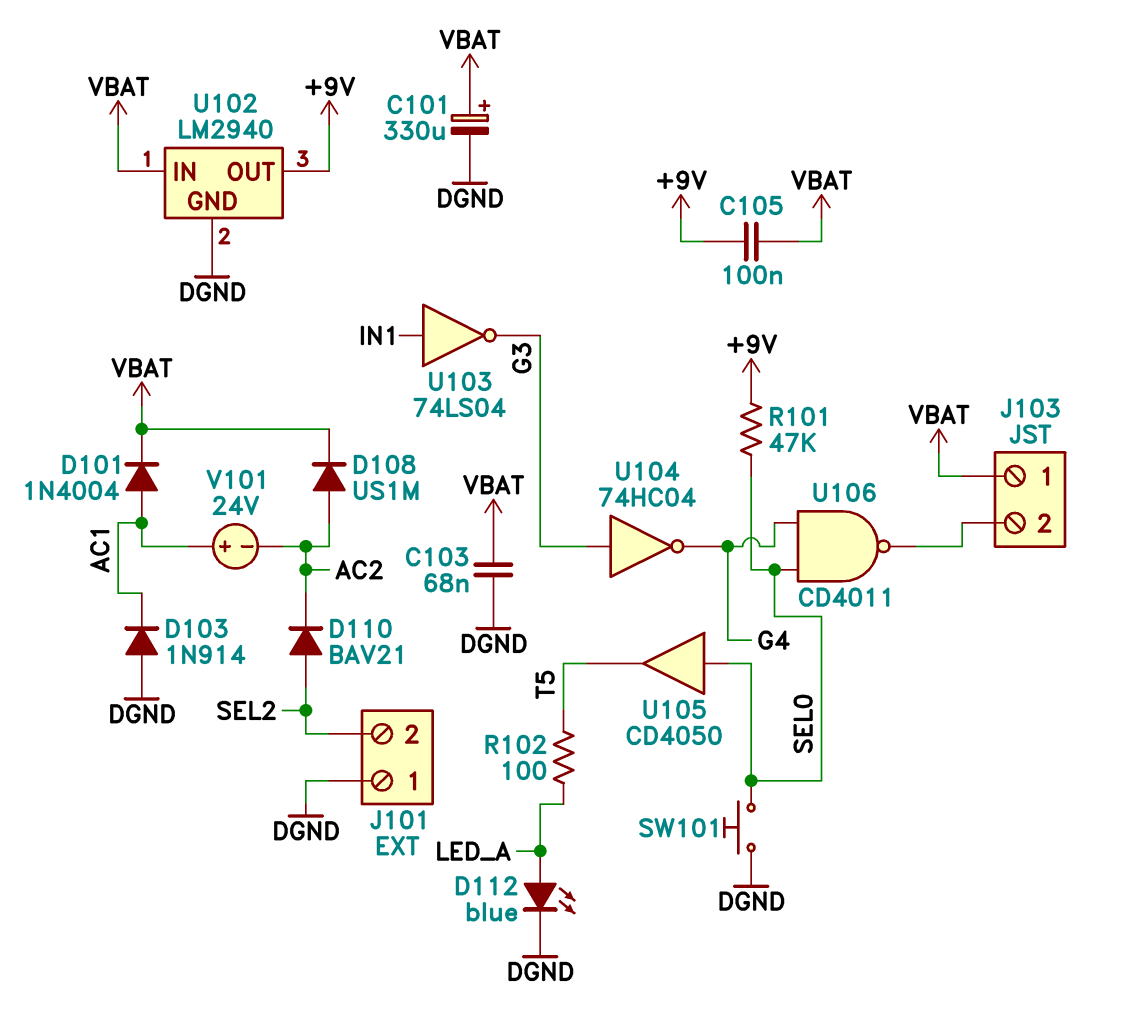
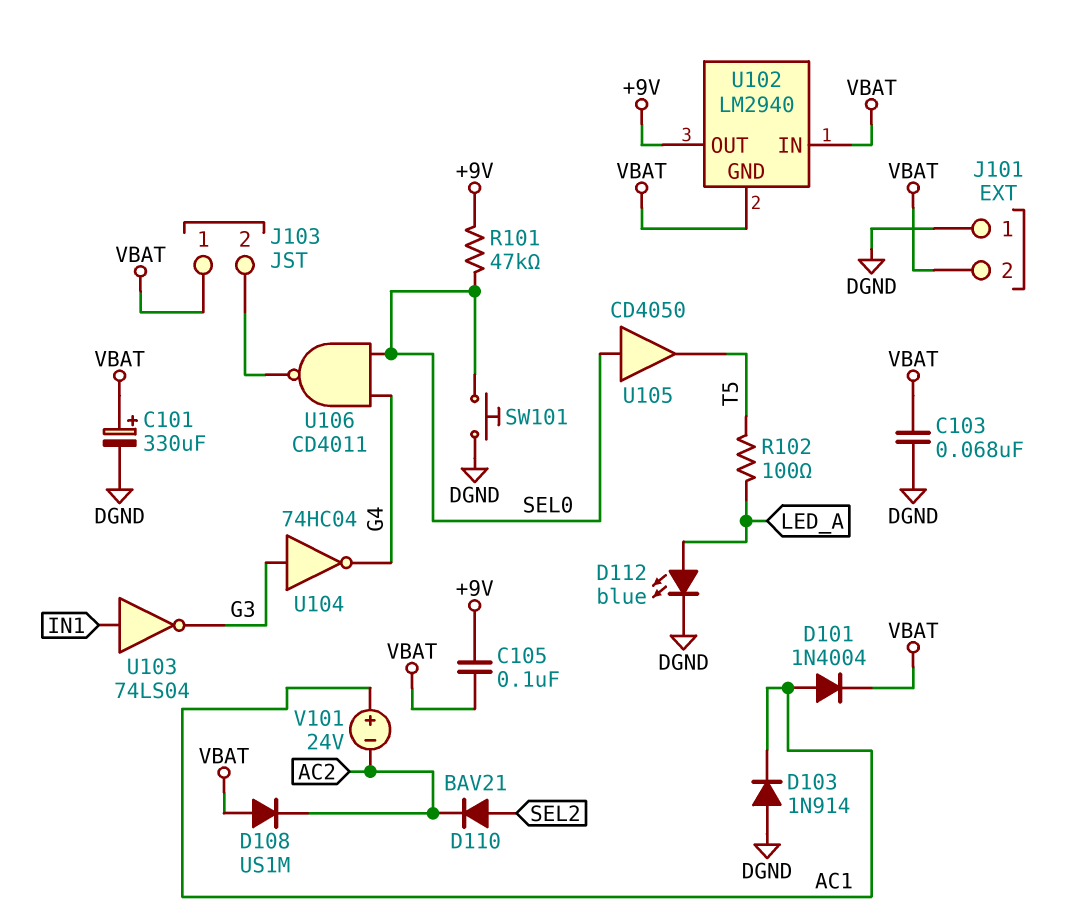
D108: diode US1M (A AC2, K VBAT) -> diode US1M (A VBAT, K AC2)
J101 pin 2: SEL2 -> VBAT
U102 pin GND: DGND -> VBAT

